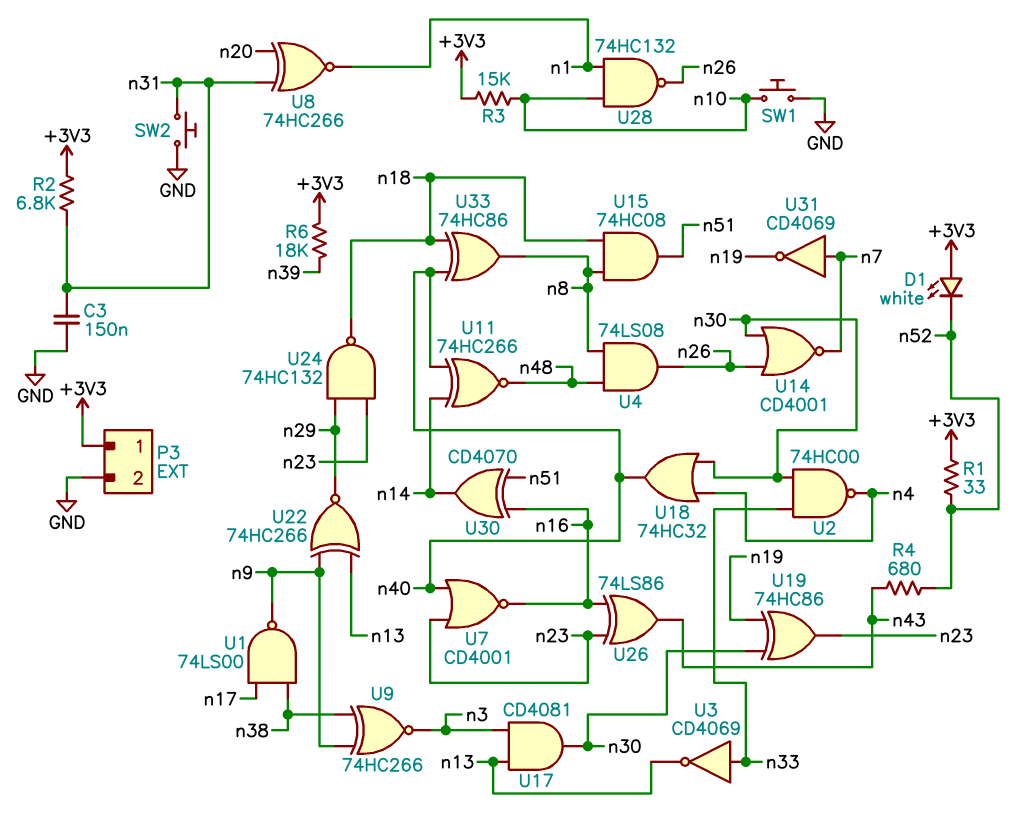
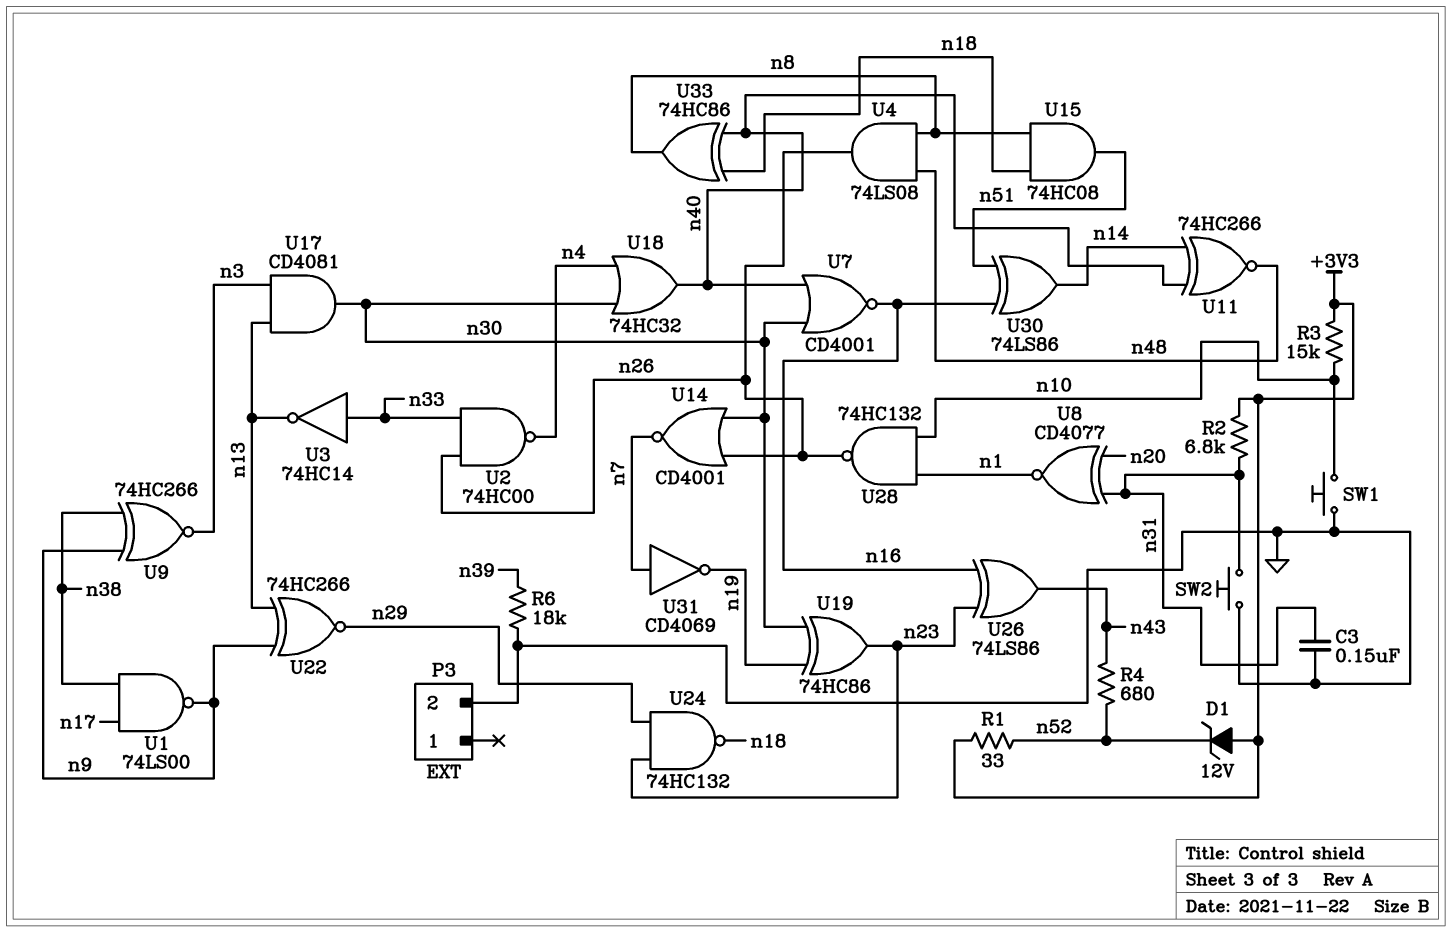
D1: LED white (A +3V3, K n52) -> zener 12V (A +3V3, K n52)
P3 pin 1: +3V3 -> none
R6: 18k (+3V3, n39) -> 18k (GND, n39)
U2: NAND 74HC00 (in n30, in n33, out n4) -> NAND 74HC00 (in n26, in n33, out n4)
U3: NOT CD4069 (in n33, out n13) -> NOT 74HC14 (in n33, out n13)
U7: NOR CD4001 (in n23, in n40, out n16) -> NOR CD4001 (in n30, in n40, out n16)
U8: XNOR 74HC266 (in n20, in n31, out n1) -> XNOR CD4077 (in n20, in n31, out n1)
U30: XOR CD4070 (in n16, in n51, out n14) -> XOR 74LS86 (in n16, in n51, out n14)

